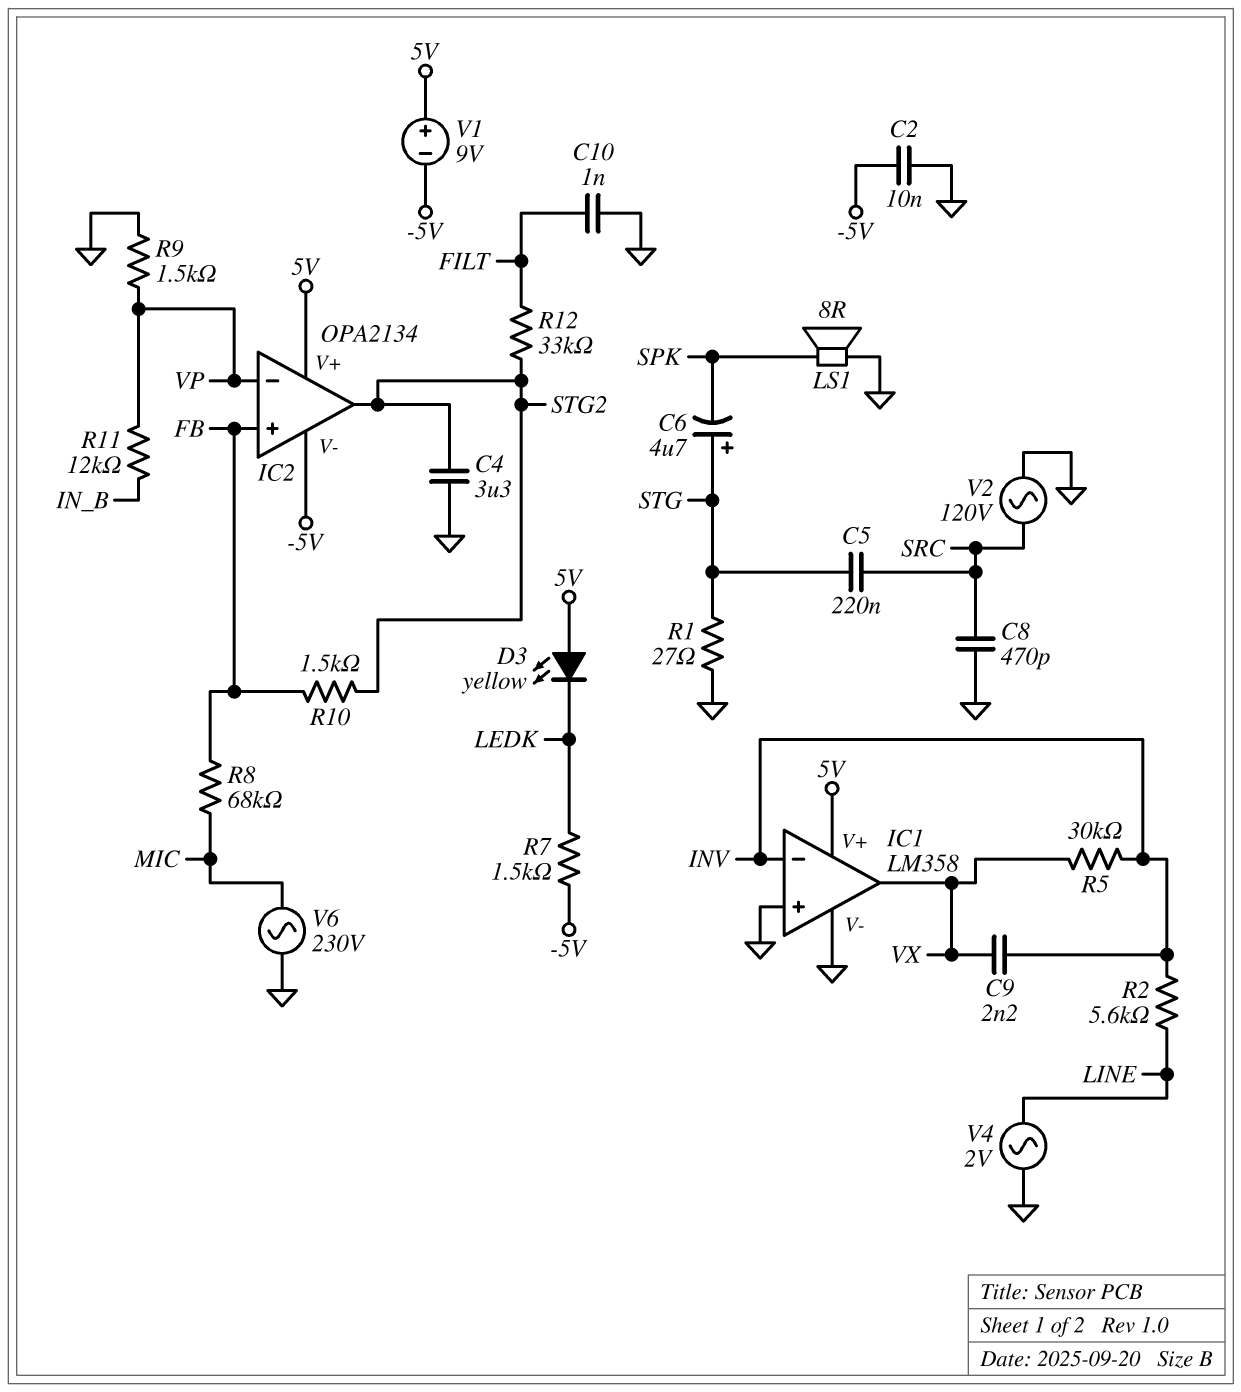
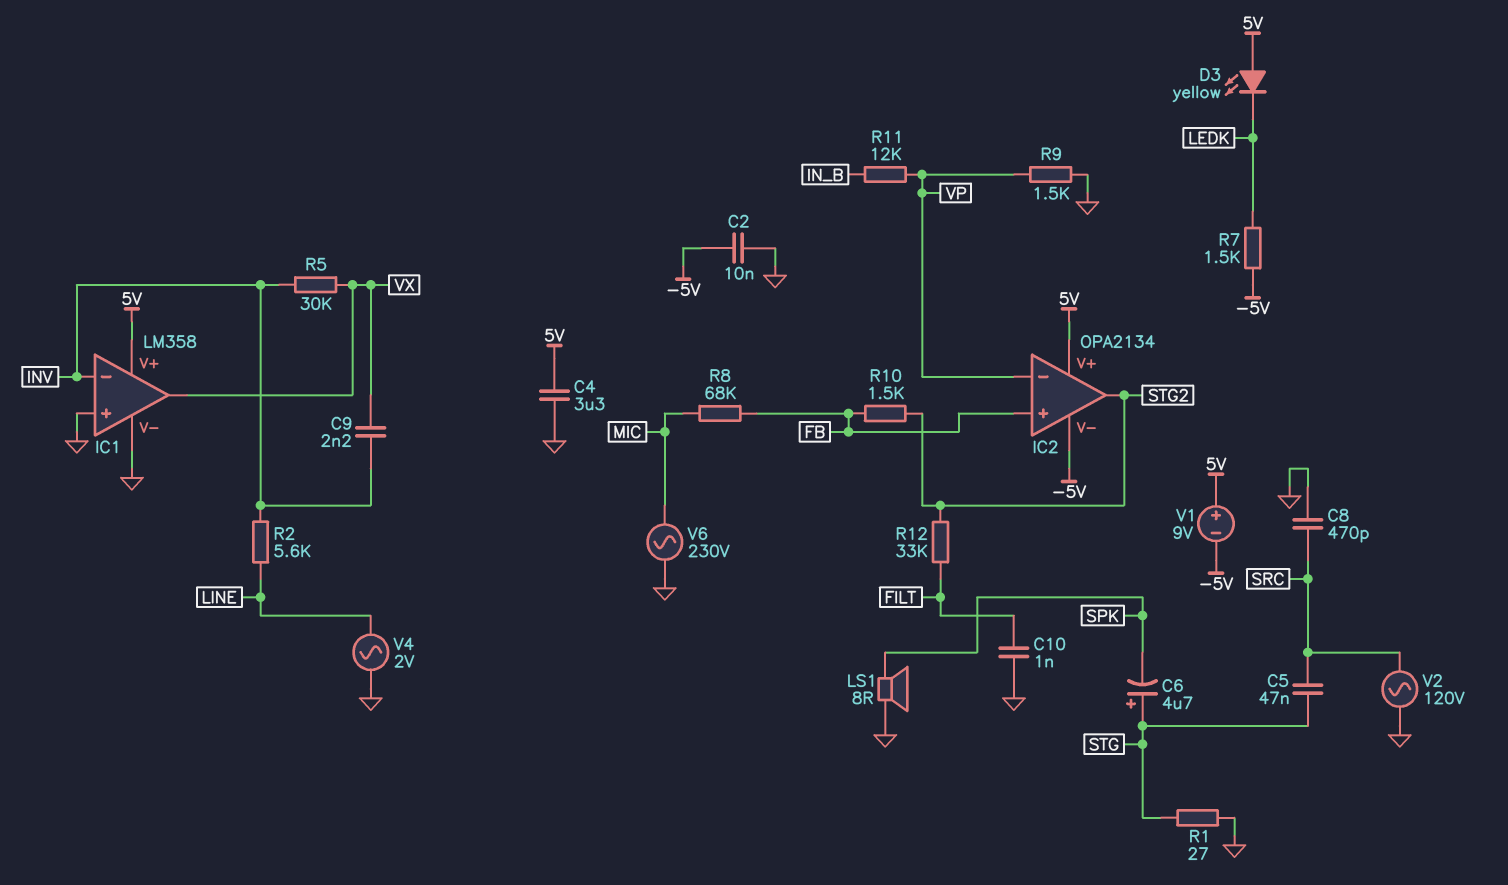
C4: 3.3uF (GND, STG2) -> 3.3uF (5V, GND)
C5: 220nF (SRC, STG) -> 47nF (SRC, STG)

